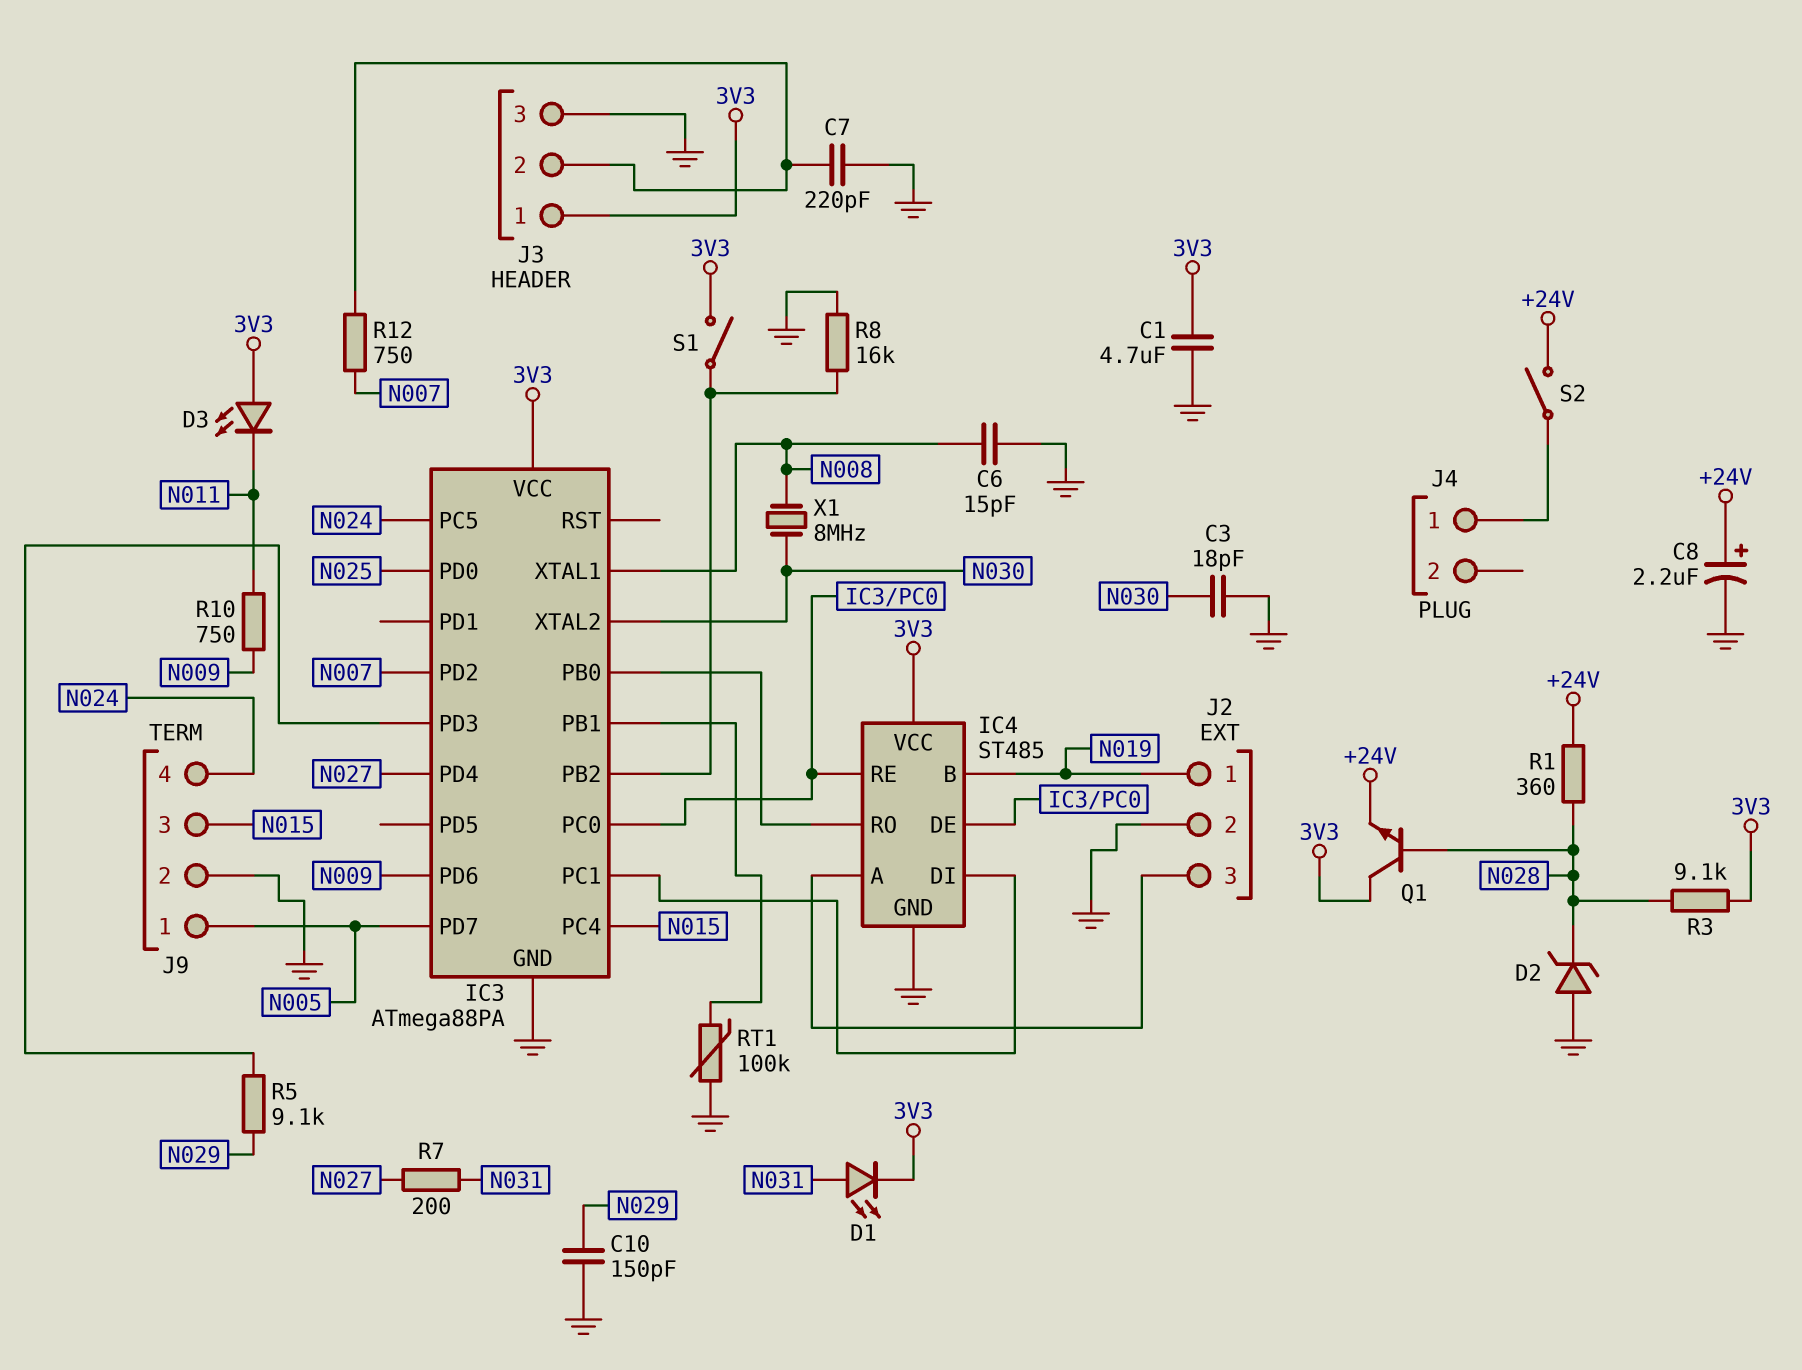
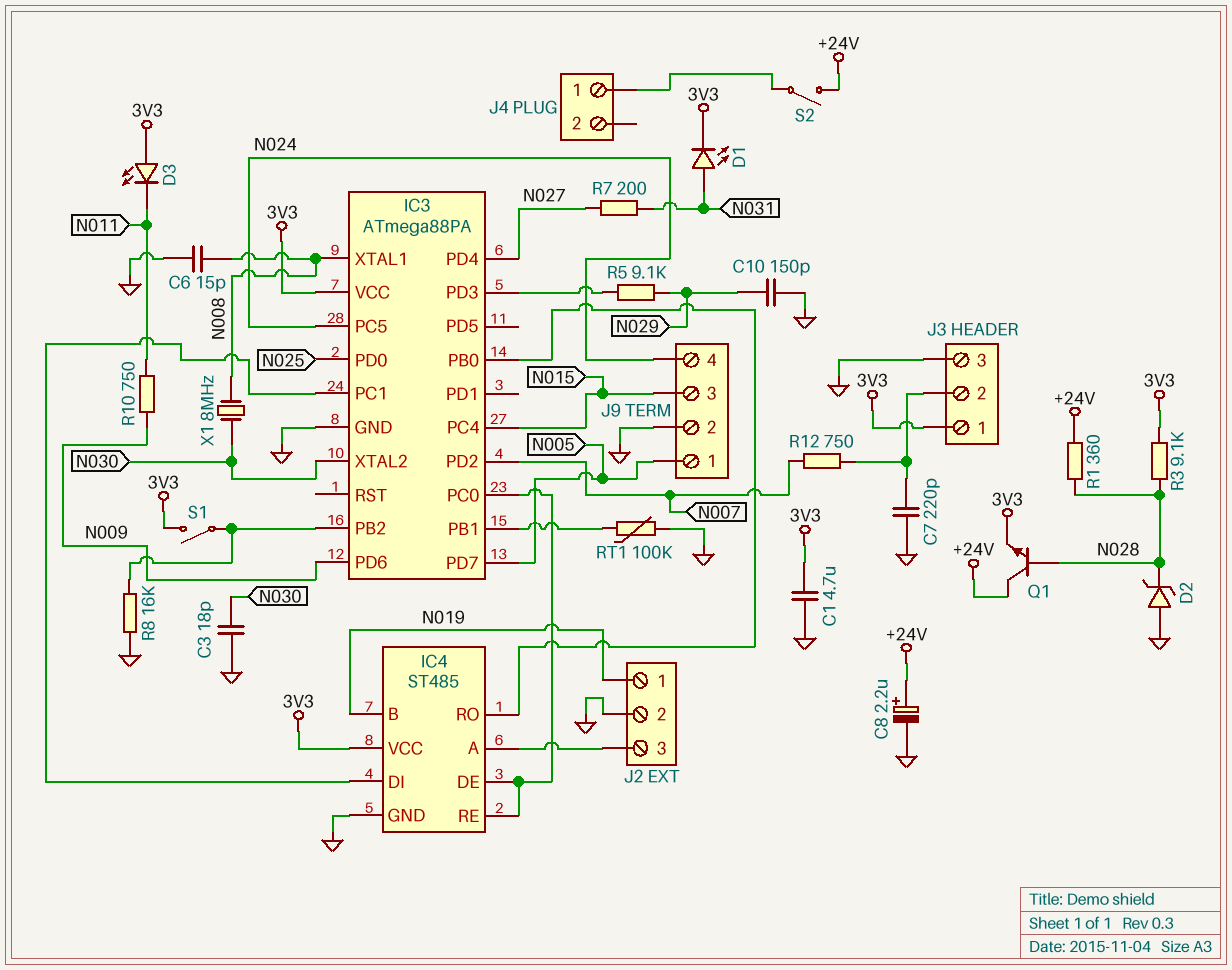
Q1: NPN (B N028, C 3V3, E +24V) -> NPN (B N028, C +24V, E 3V3)

